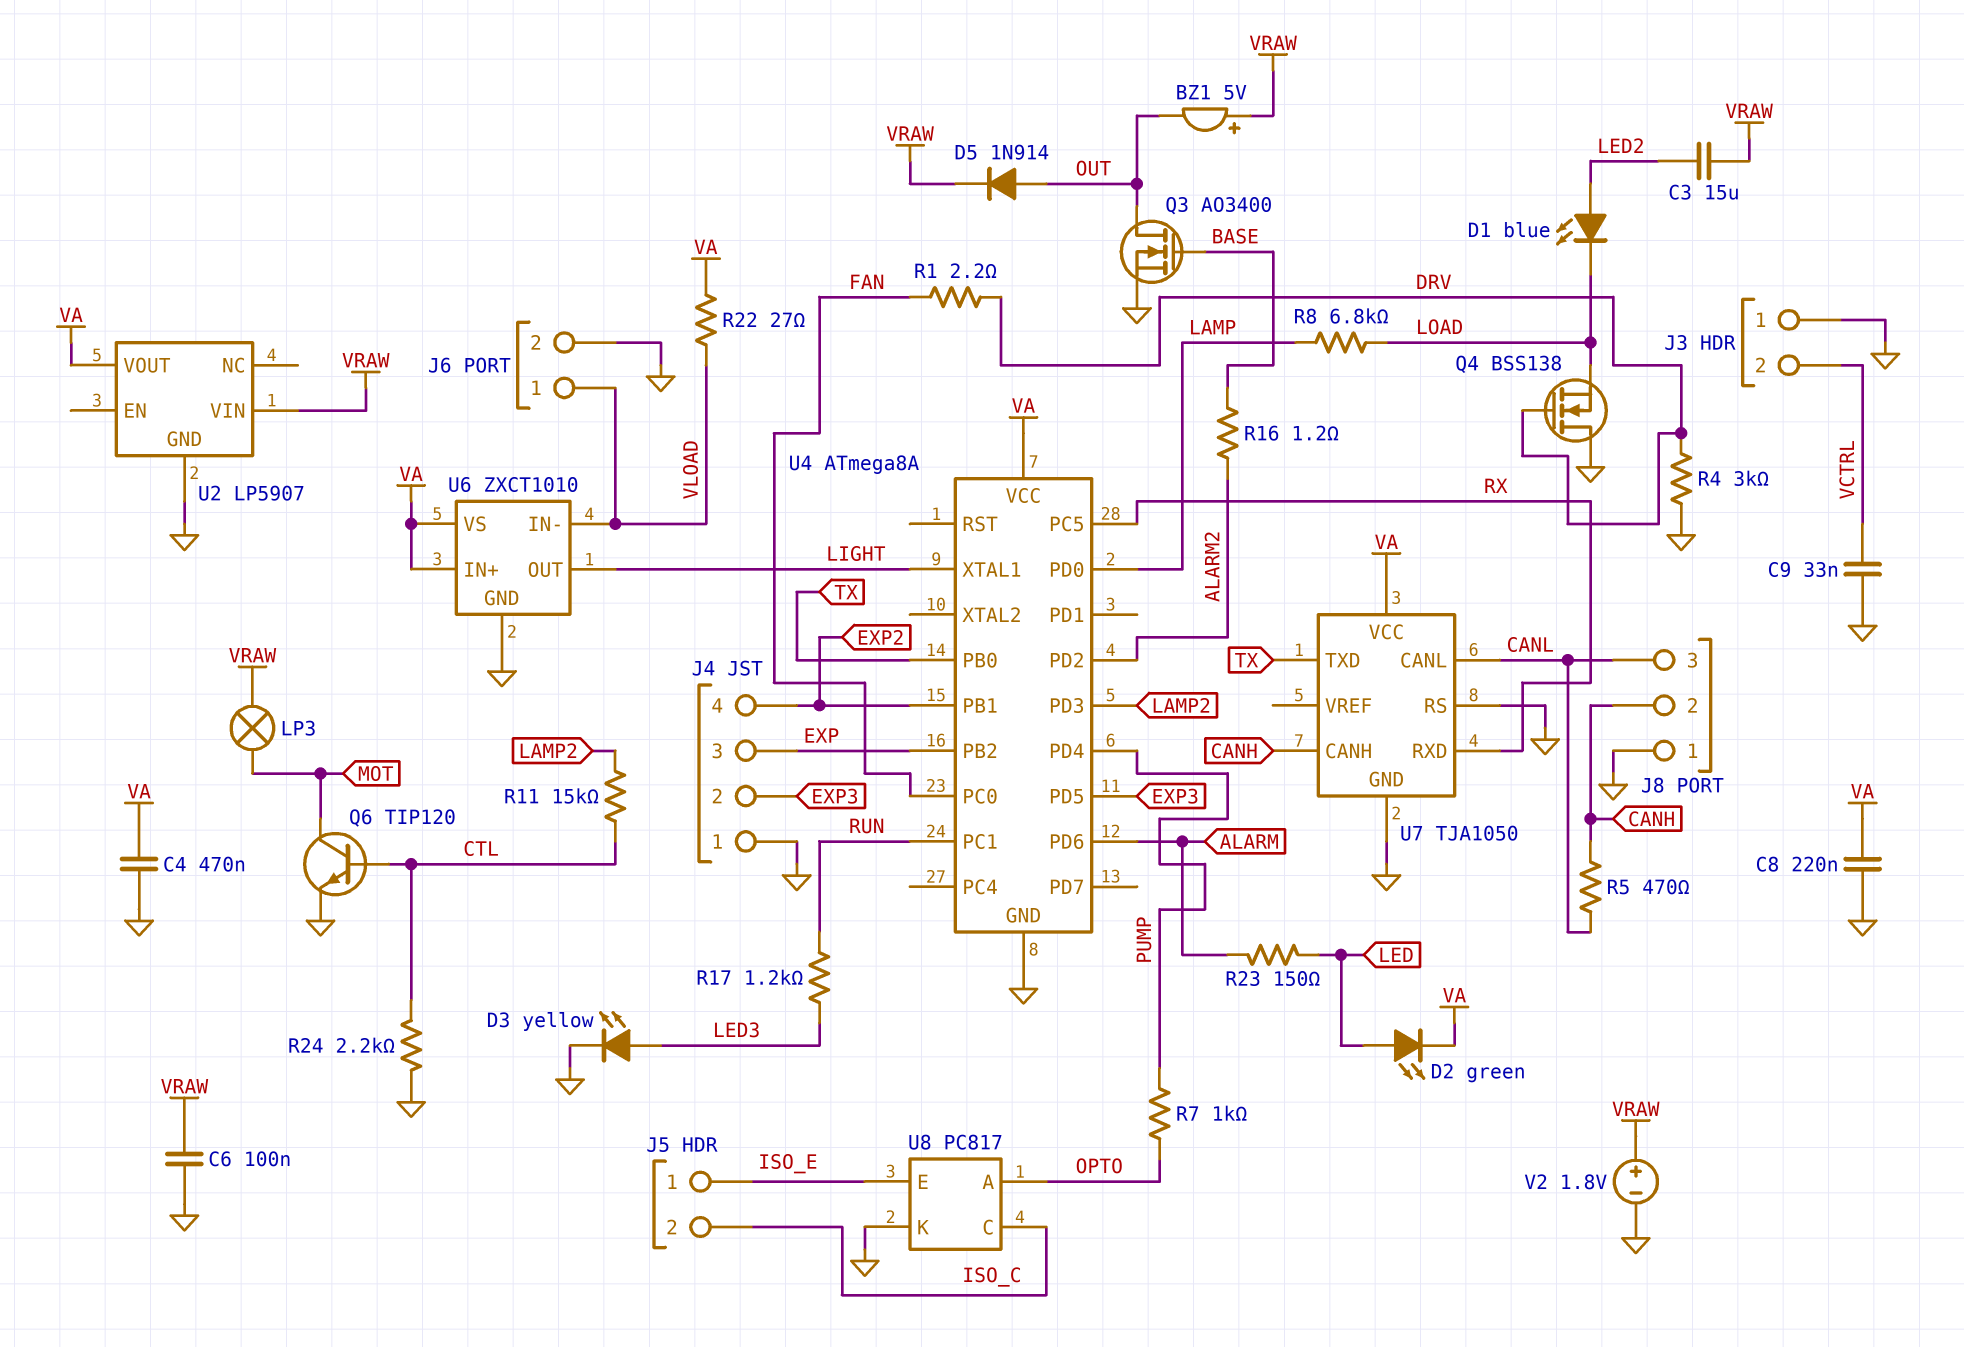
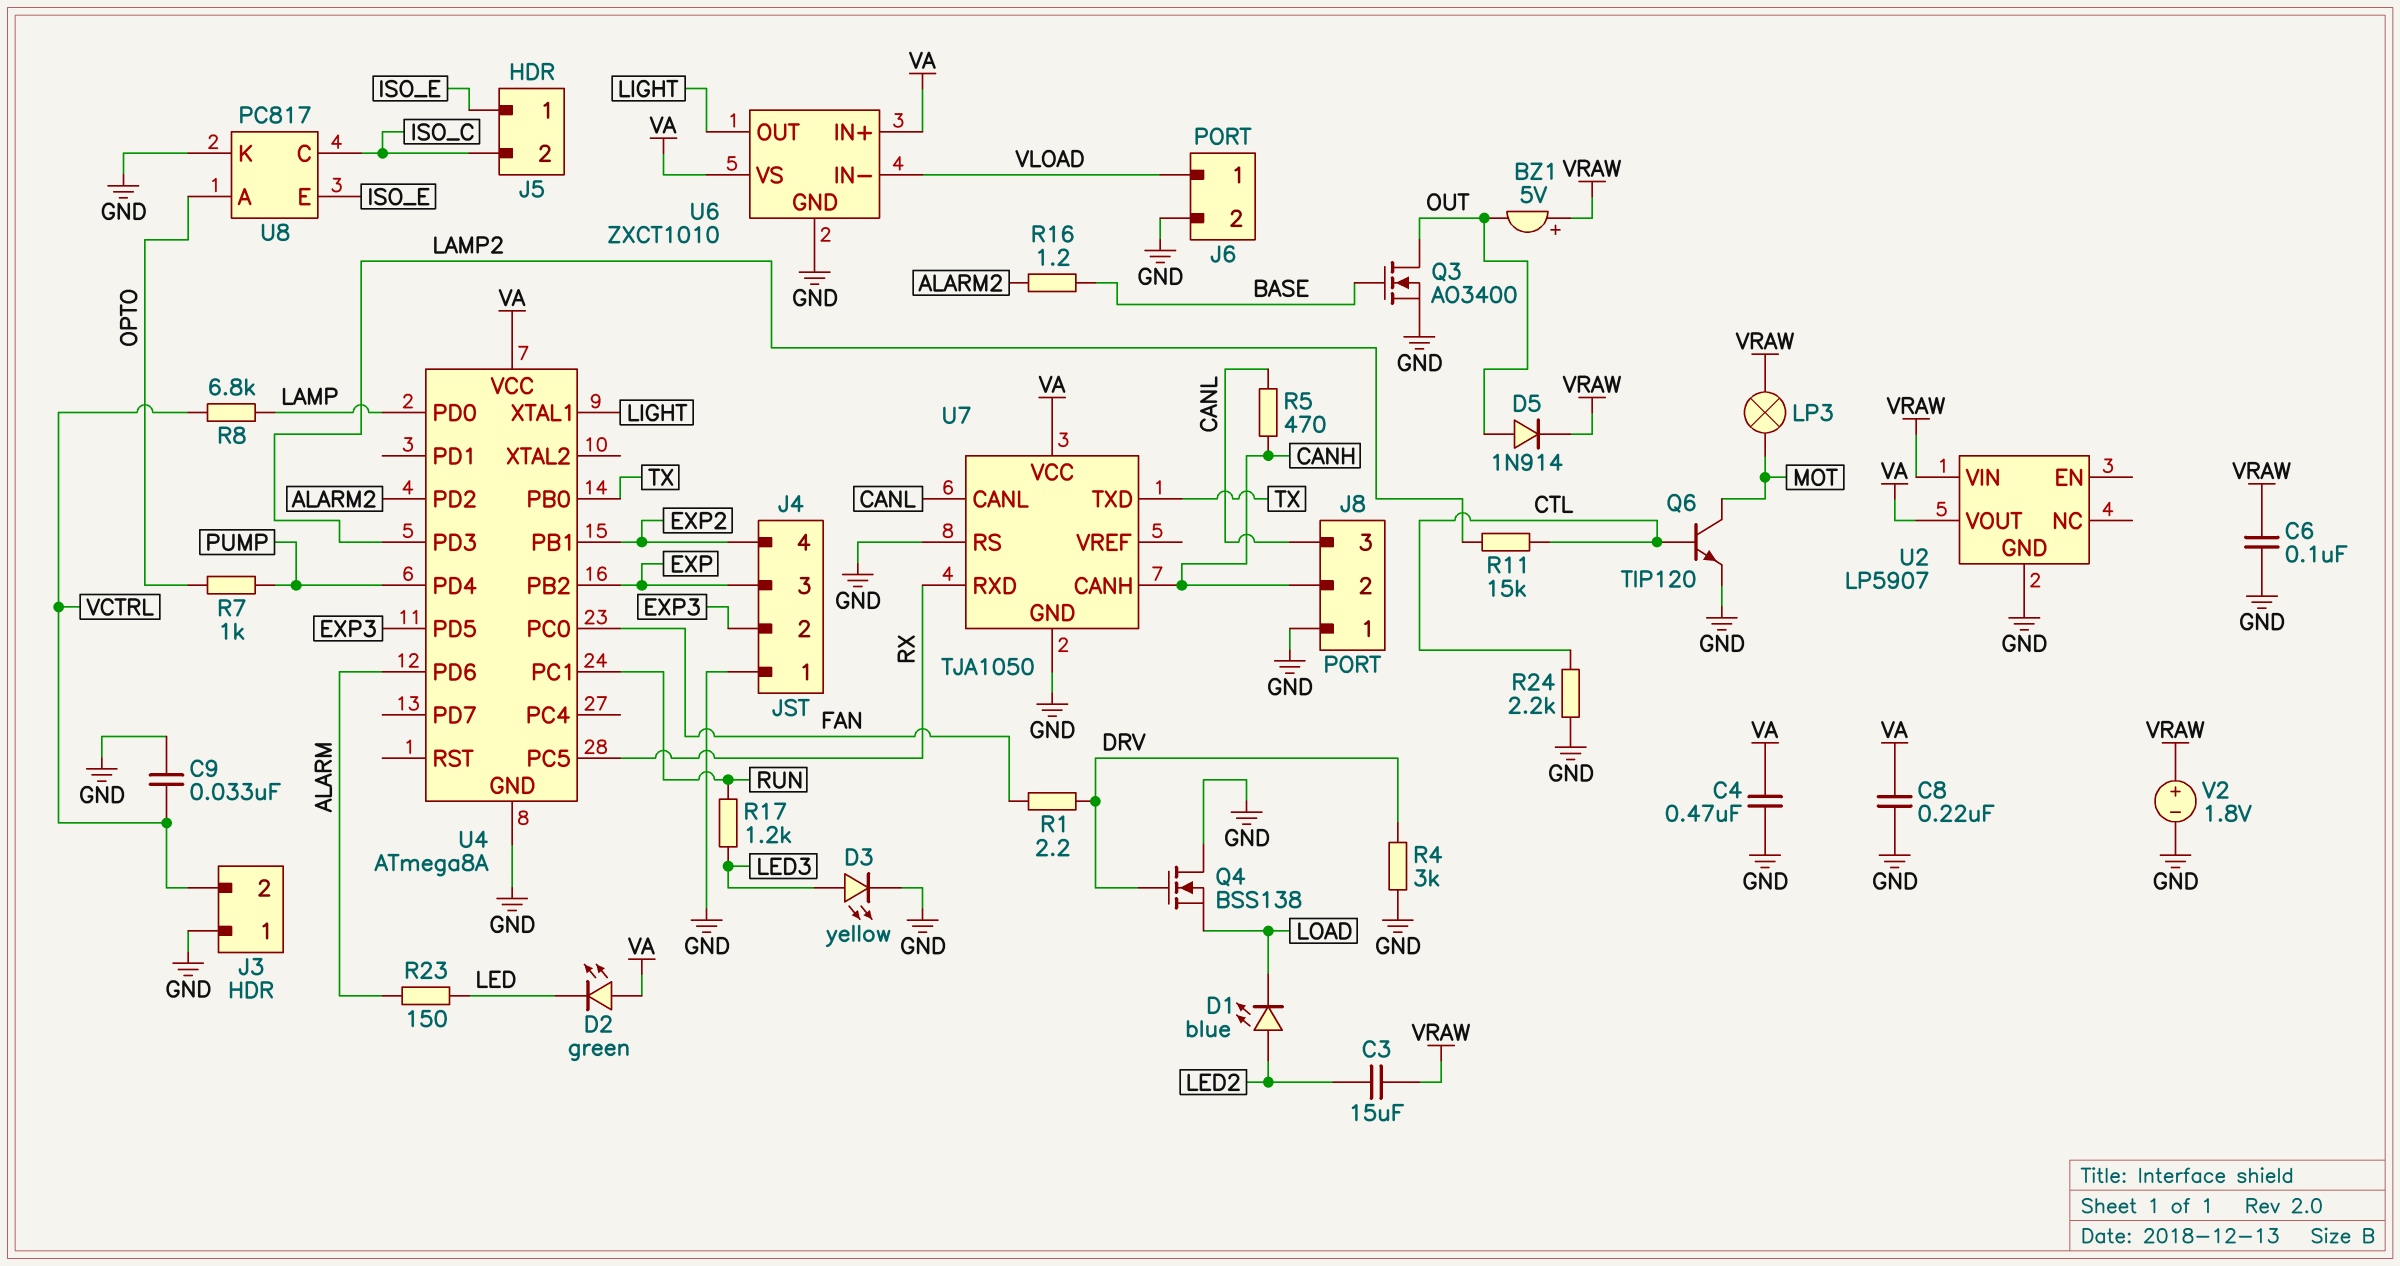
D2: LED green (A LED, K VA) -> LED green (A VA, K LED)
R8: 6.8k (LAMP, LOAD) -> 6.8k (LAMP, VCTRL)
R22: 27 (VA, VLOAD) -> none

